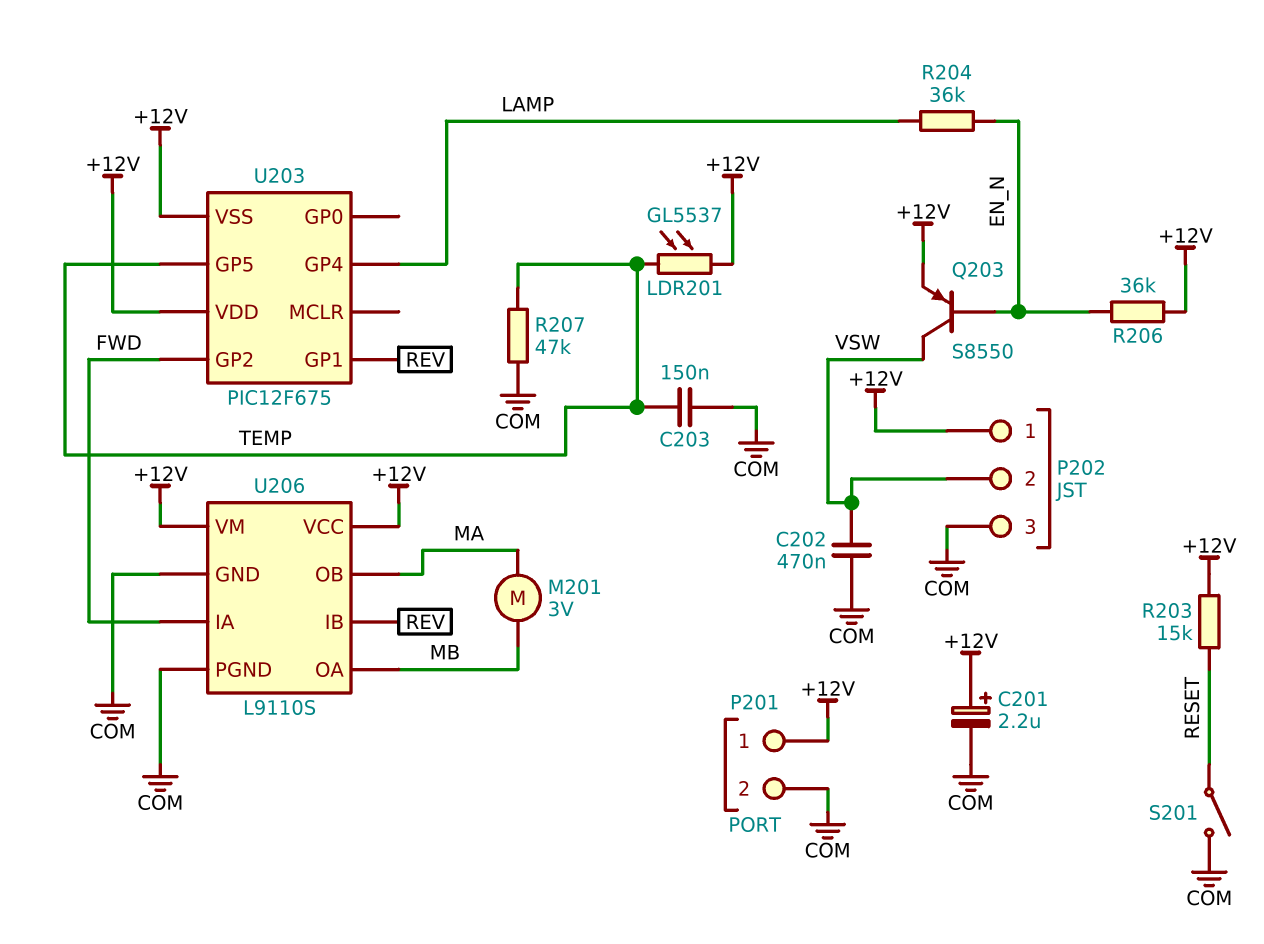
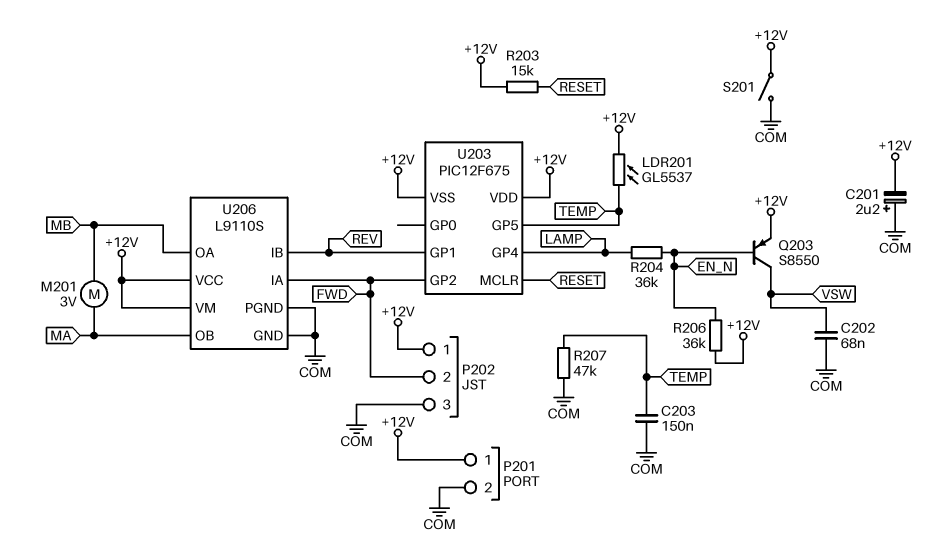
C201: 2.2uF (plus +12V, minus COM) -> 2.2uF (plus COM, minus +12V)
C202: 470nF (COM, VSW) -> 68nF (COM, VSW)
P202 pin 2: VSW -> FWD
S201: switch (COM, RESET) -> switch (+12V, COM)
U203 pin MCLR: none -> RESET

